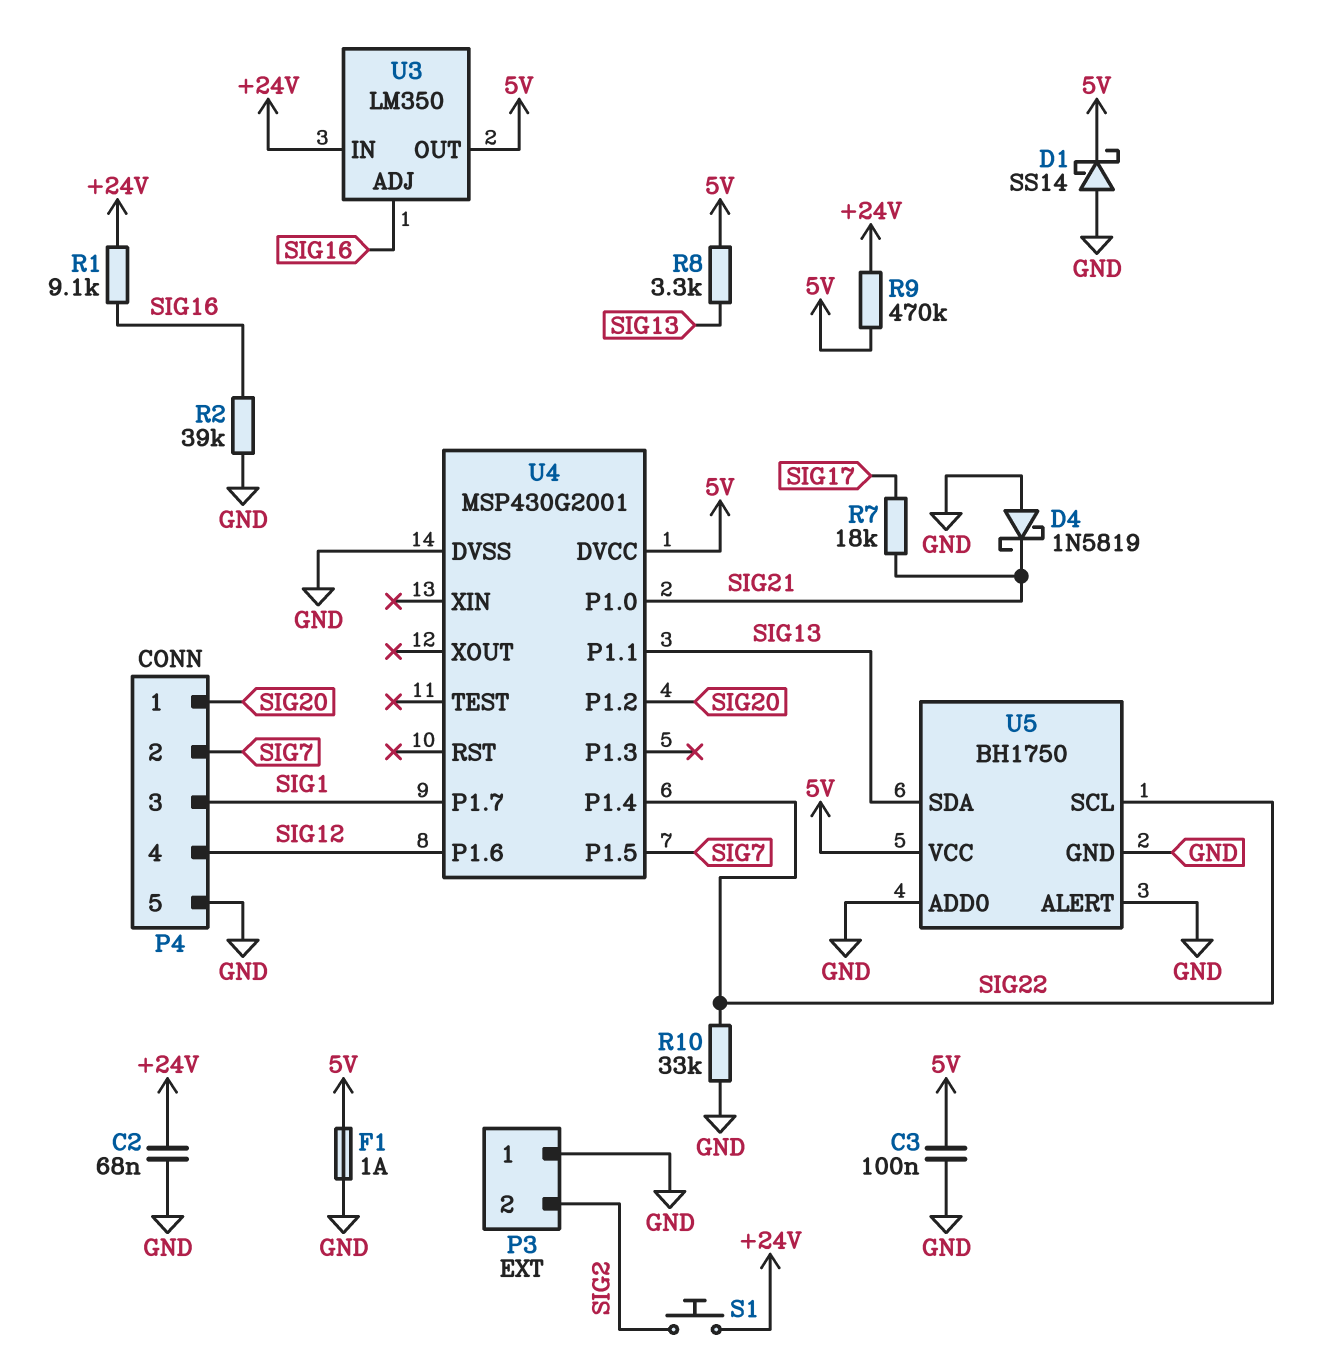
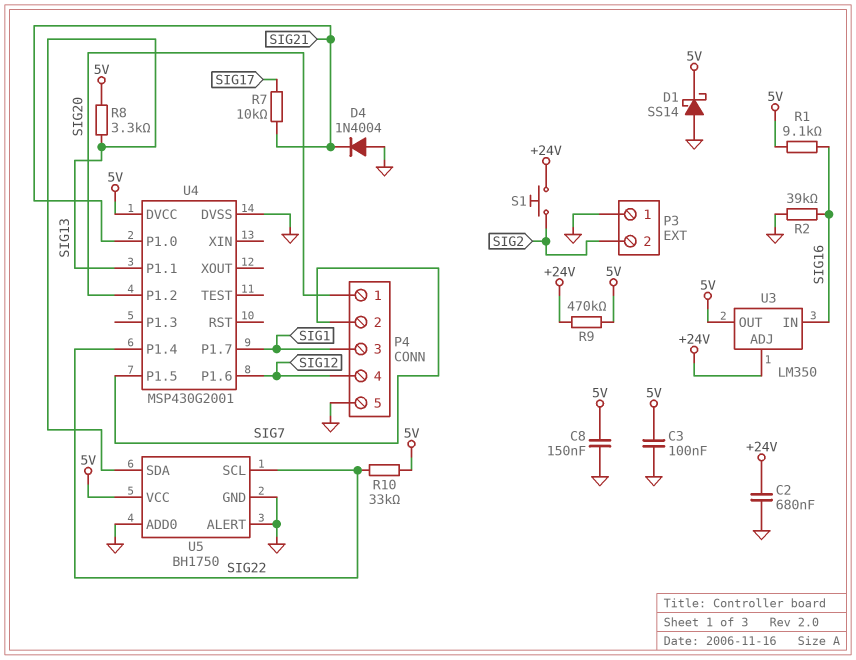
C2: 68nF (+24V, GND) -> 680nF (+24V, GND)
C8: none -> 150nF (5V, GND)
D4: schottky 1N5819 (A GND, K SIG21) -> diode 1N4004 (A GND, K SIG21)
F1: 1A (5V, GND) -> none
R1: 9.1k (+24V, SIG16) -> 9.1k (5V, SIG16)
R7: 18k (SIG17, SIG21) -> 10k (SIG17, SIG21)
R10: 33k (GND, SIG22) -> 33k (5V, SIG22)
U3 pin ADJ: SIG16 -> +24V
U3 pin IN: +24V -> SIG16

